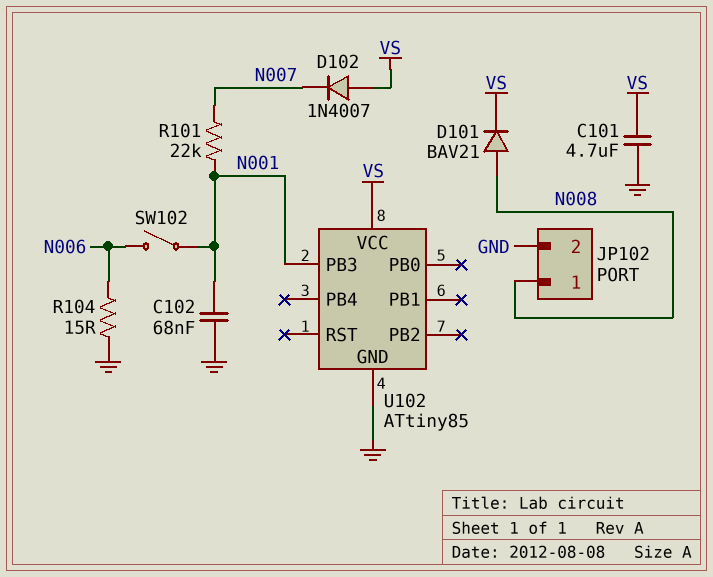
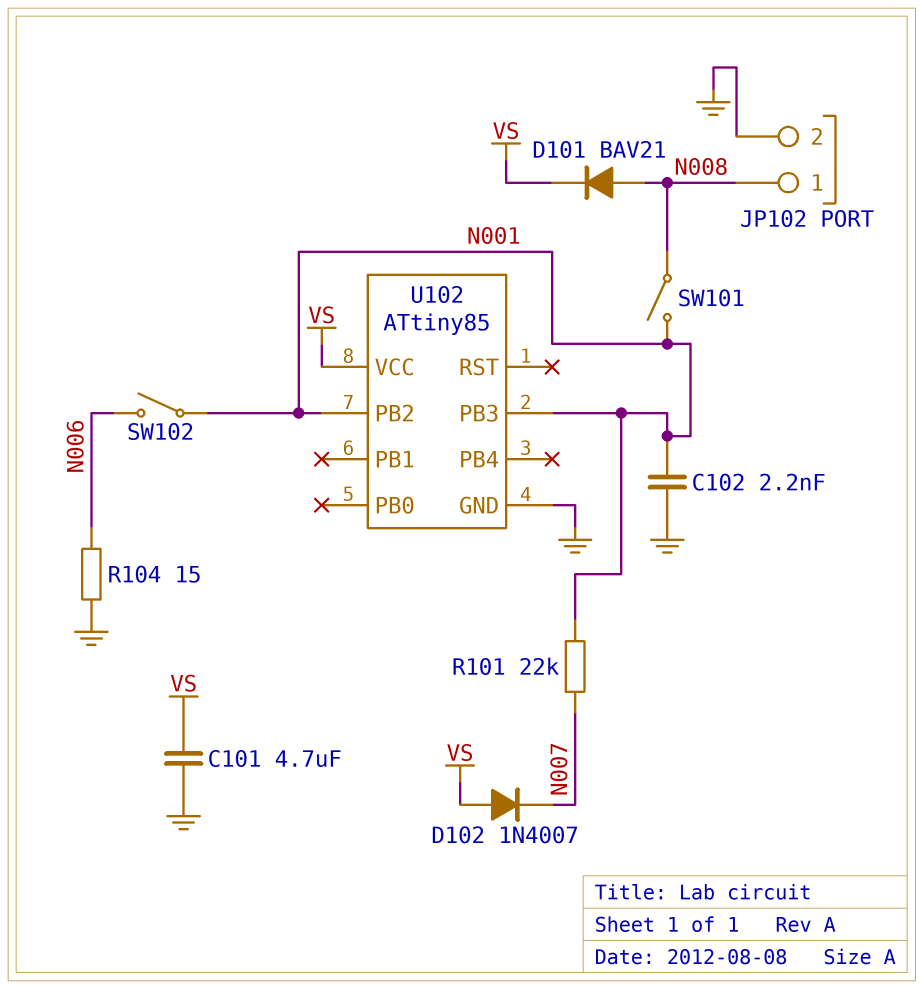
C102: 68nF (GND, N001) -> 2.2nF (GND, N001)
SW101: none -> switch (N001, N008)
U102 pin PB2: none -> N001

